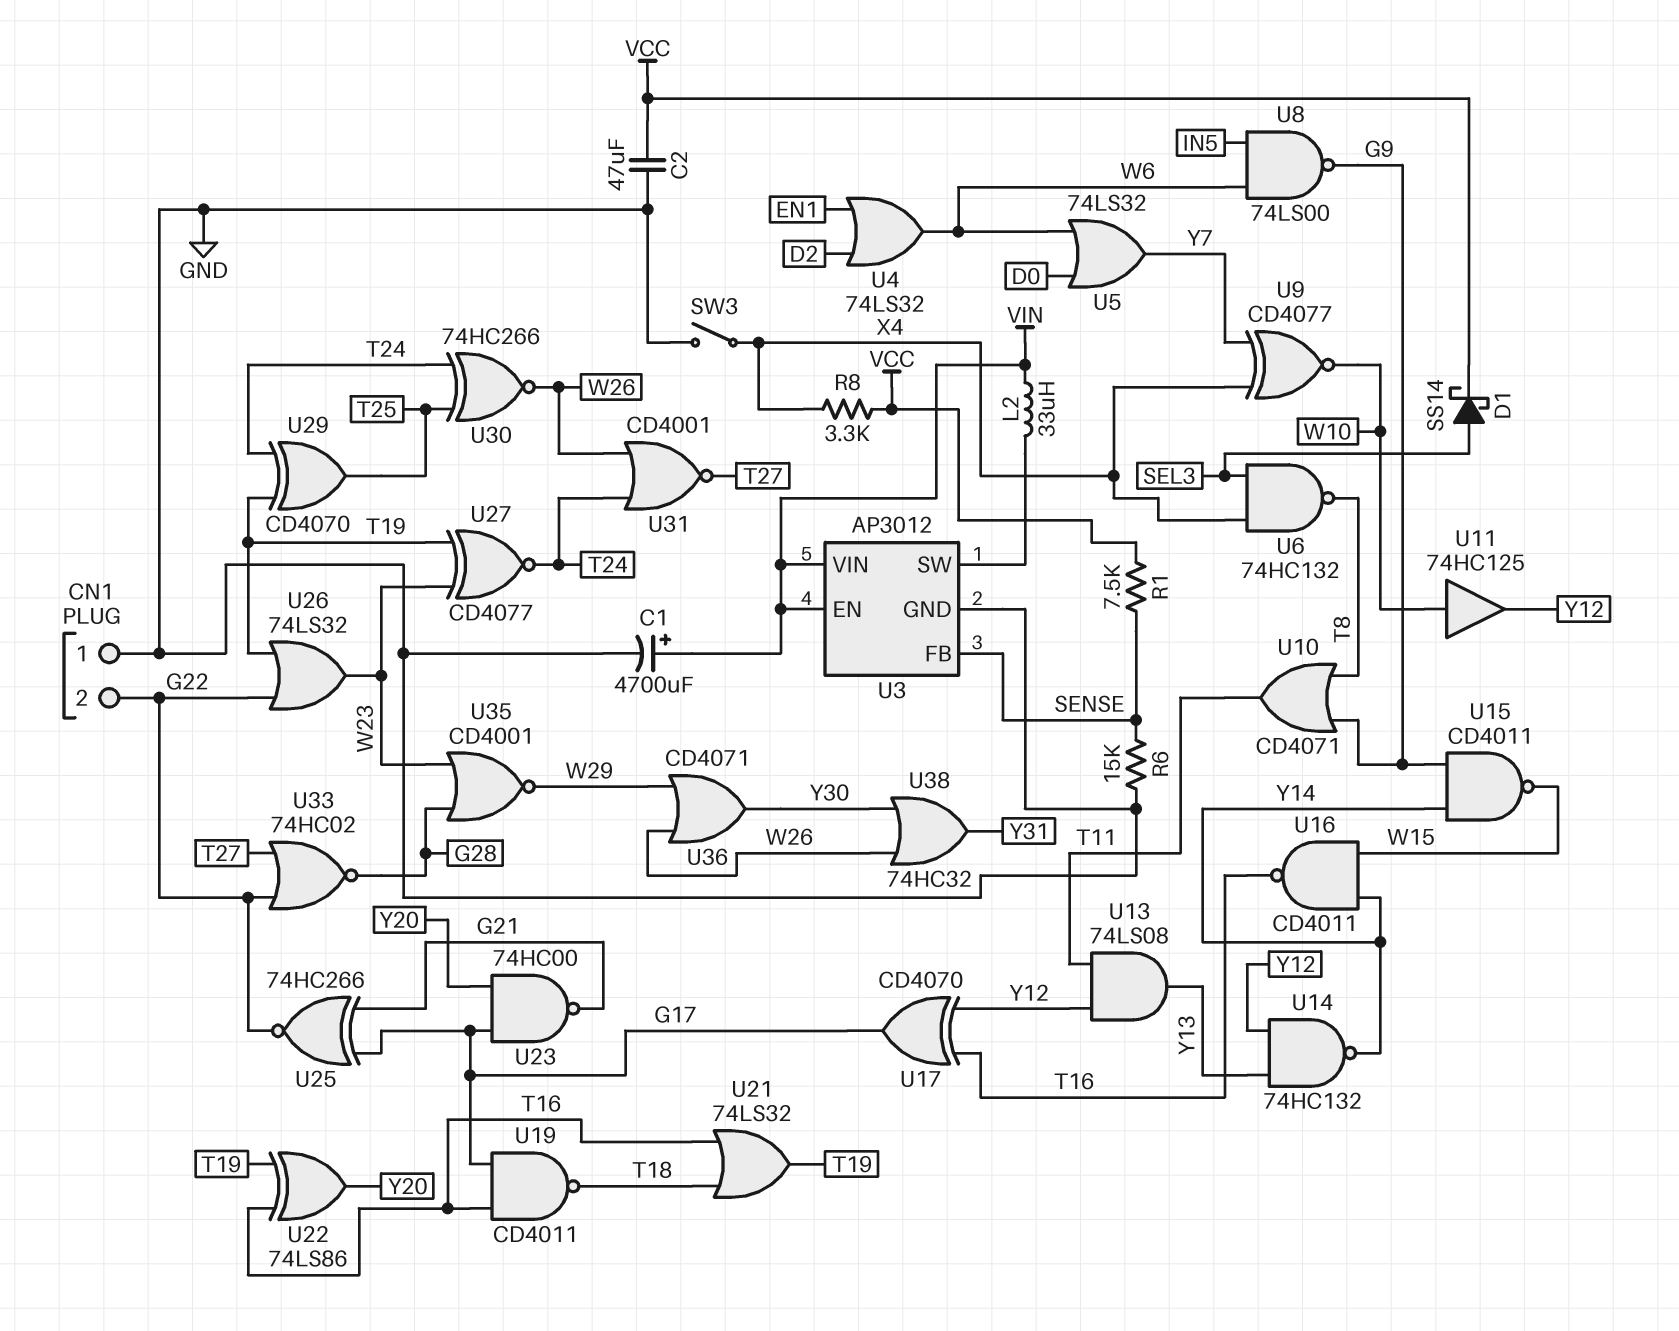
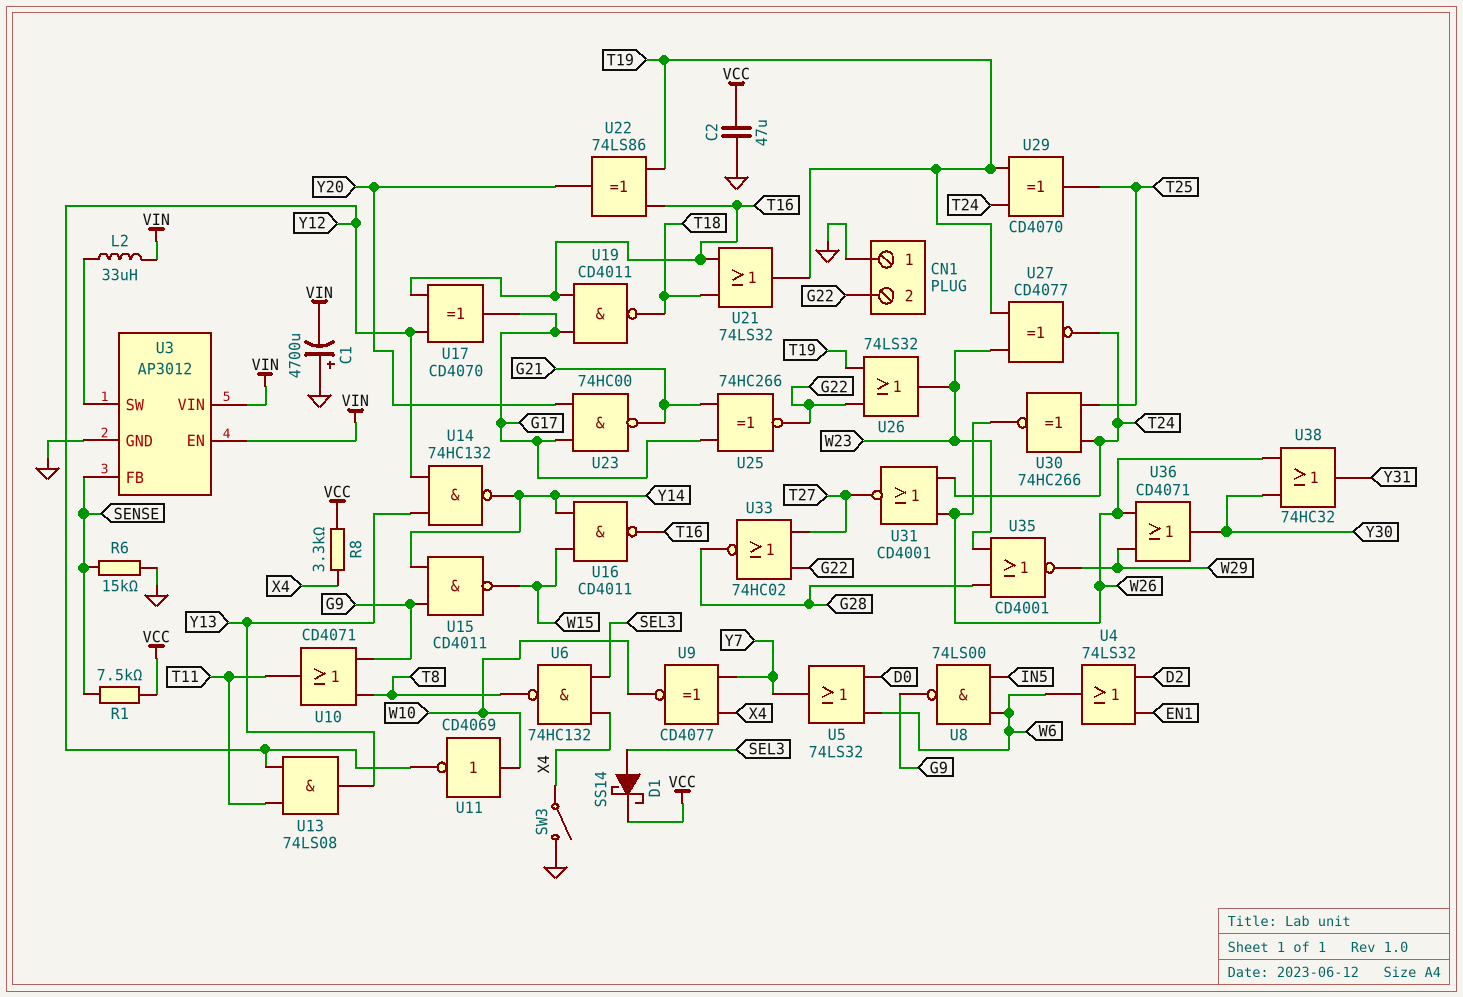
C1: 4700uF (plus VIN, minus GND) -> 4700uF (plus GND, minus VIN)
U11: buffer 74HC125 (in W10, out Y12) -> NOT CD4069 (in W10, out Y12)

